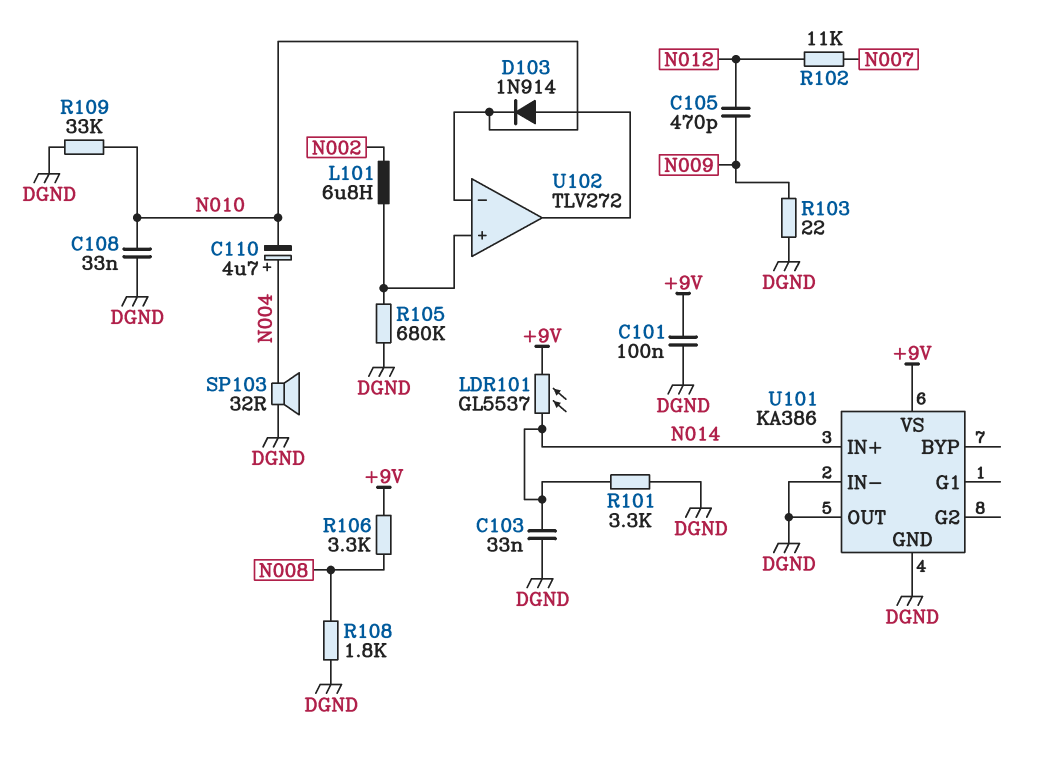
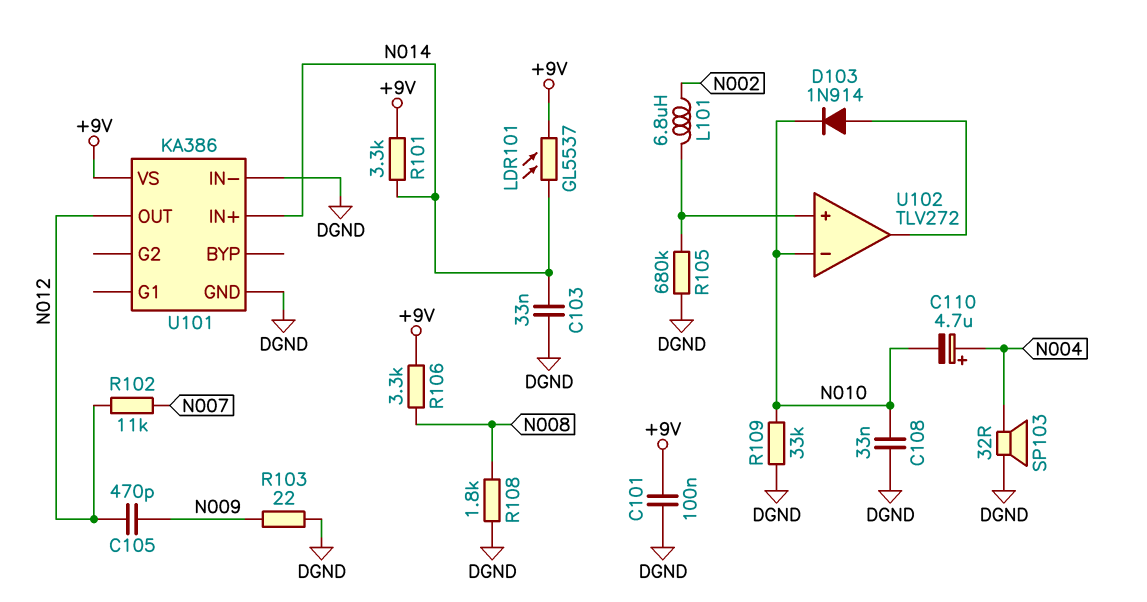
R101: 3.3k (DGND, N014) -> 3.3k (+9V, N014)
U101 pin OUT: DGND -> N012

